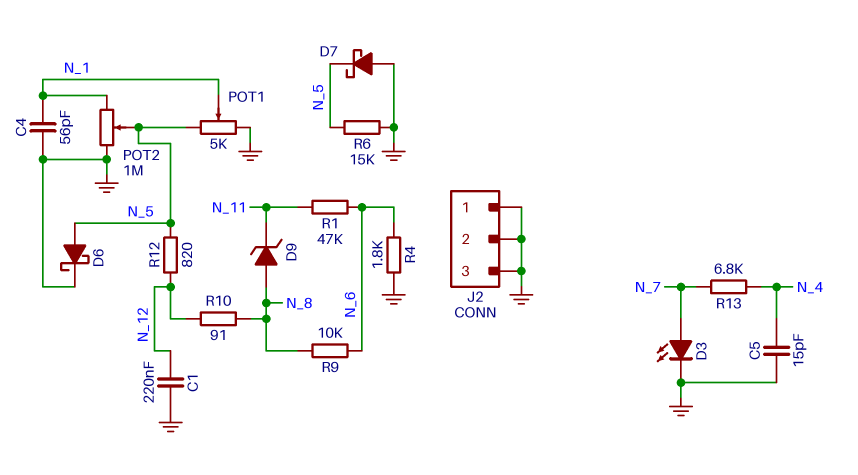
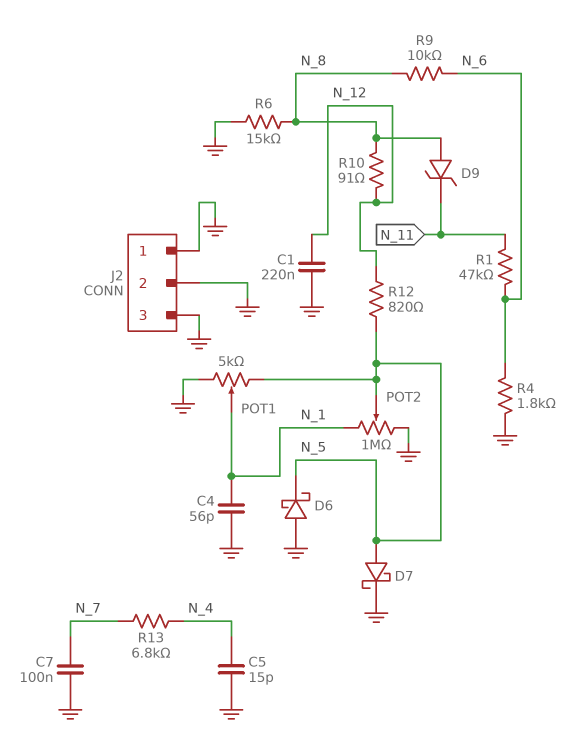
C7: none -> 100nF (GND, N_7)
D3: LED (A N_7, K GND) -> none
D6: schottky (A N_5, K GND) -> schottky (A GND, K N_5)
D7: schottky (A GND, K N_5) -> schottky (A N_5, K GND)
R6: 15k (GND, N_5) -> 15k (GND, N_8)

